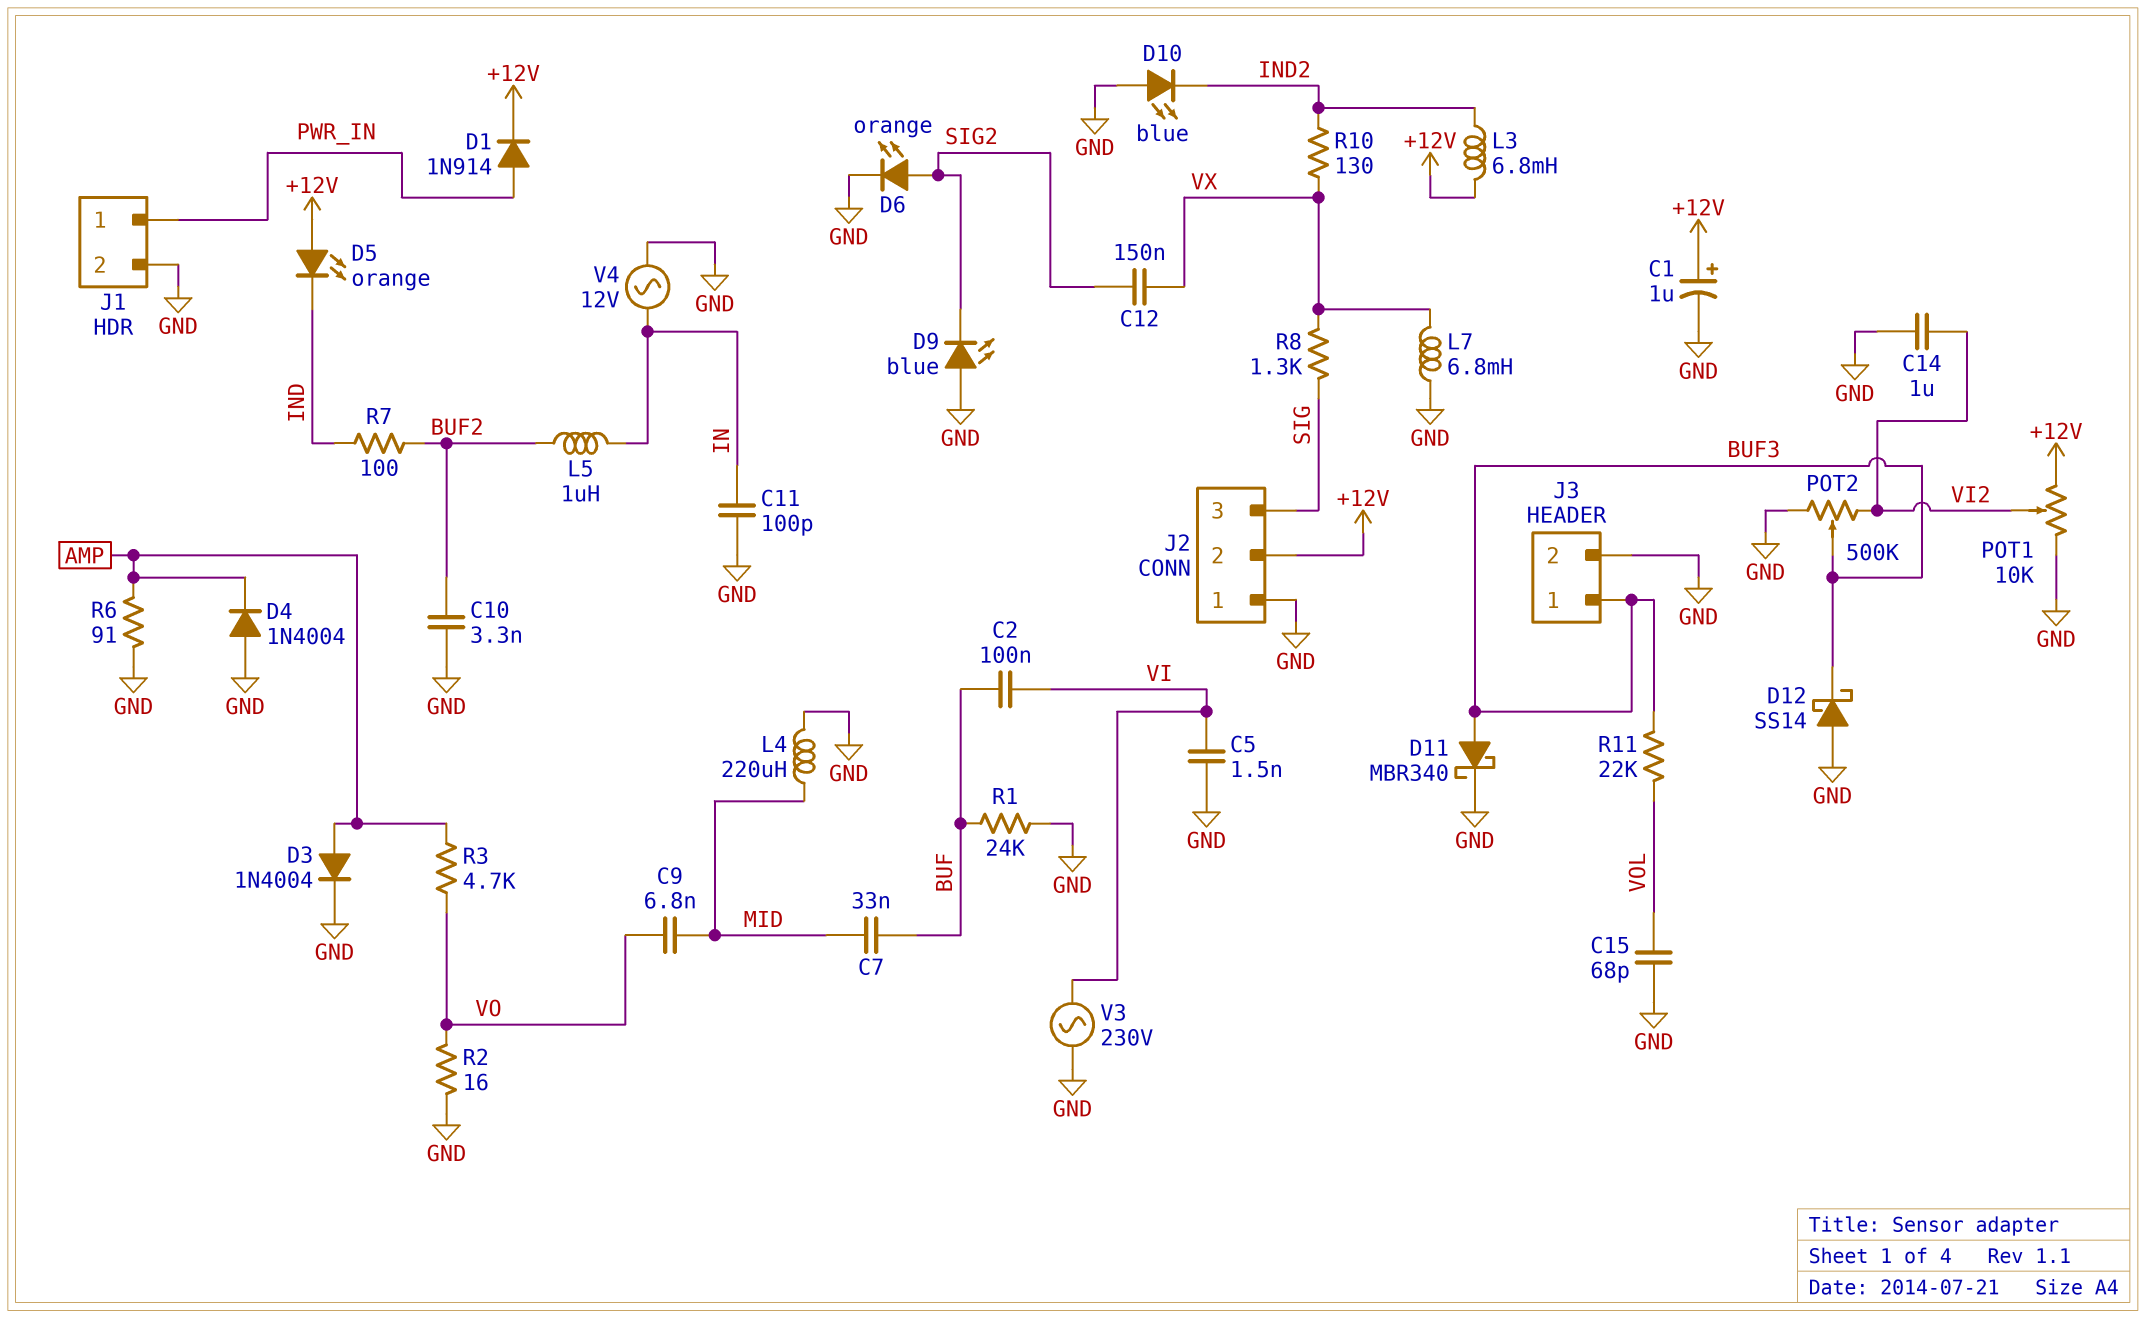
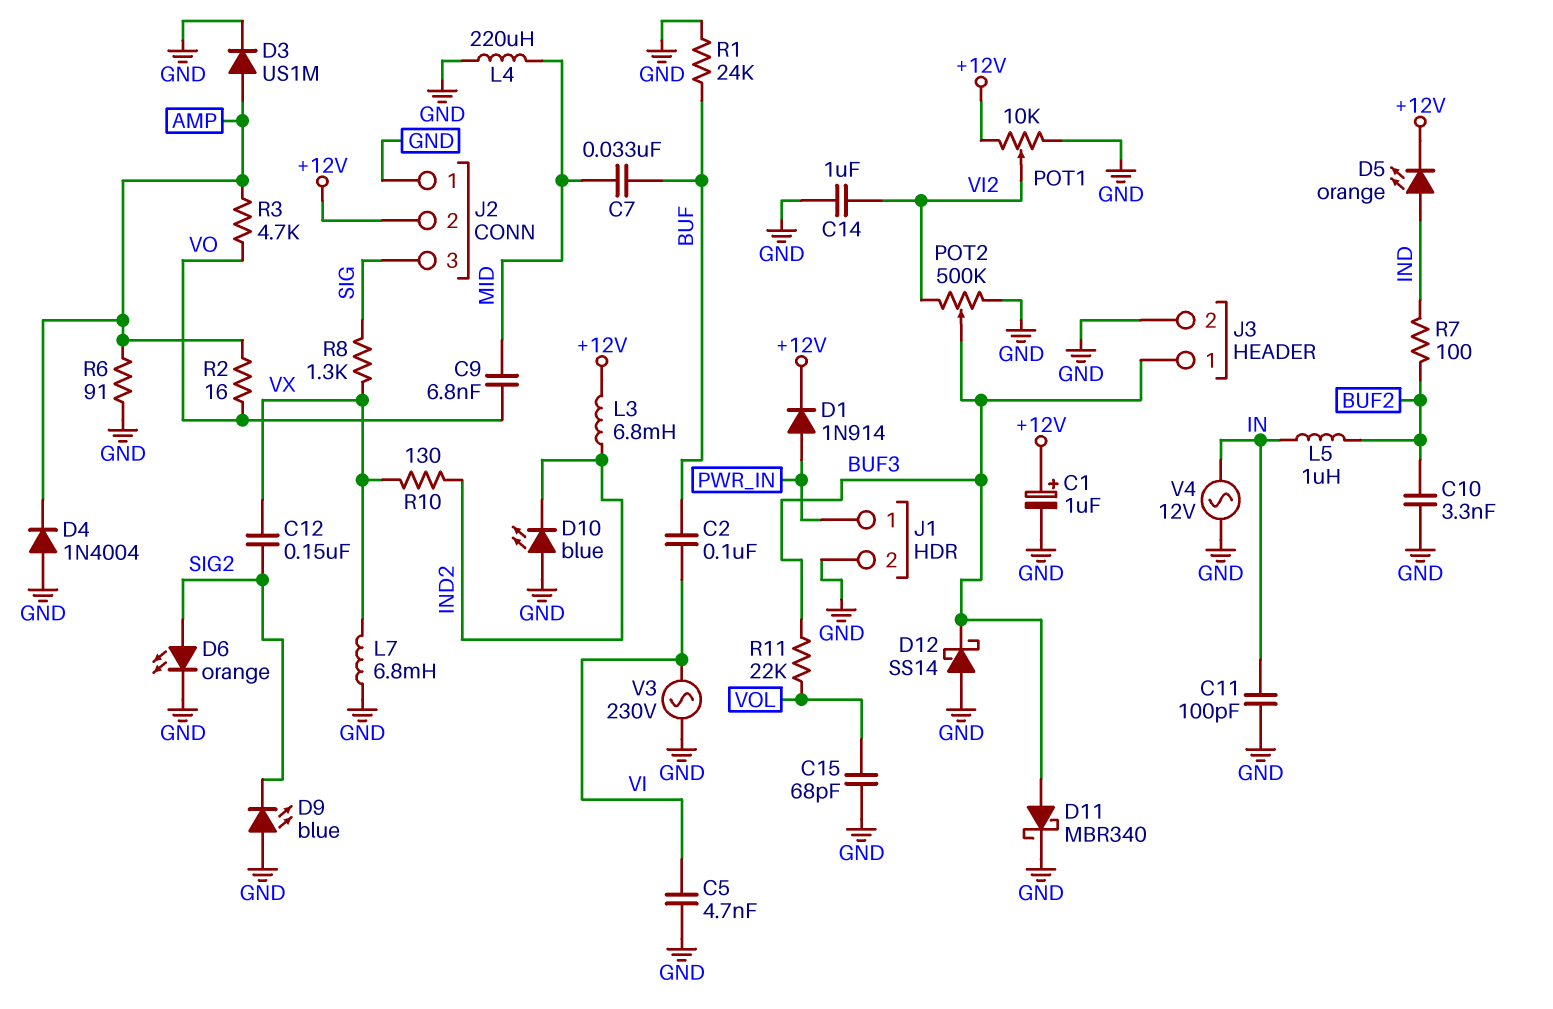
C5: 1.5nF (GND, VI) -> 4.7nF (GND, VI)
D3: diode 1N4004 (A AMP, K GND) -> diode US1M (A AMP, K GND)
D5: LED orange (A +12V, K IND) -> LED orange (A IND, K +12V)
R2: 16 (GND, VO) -> 16 (AMP, VO)

